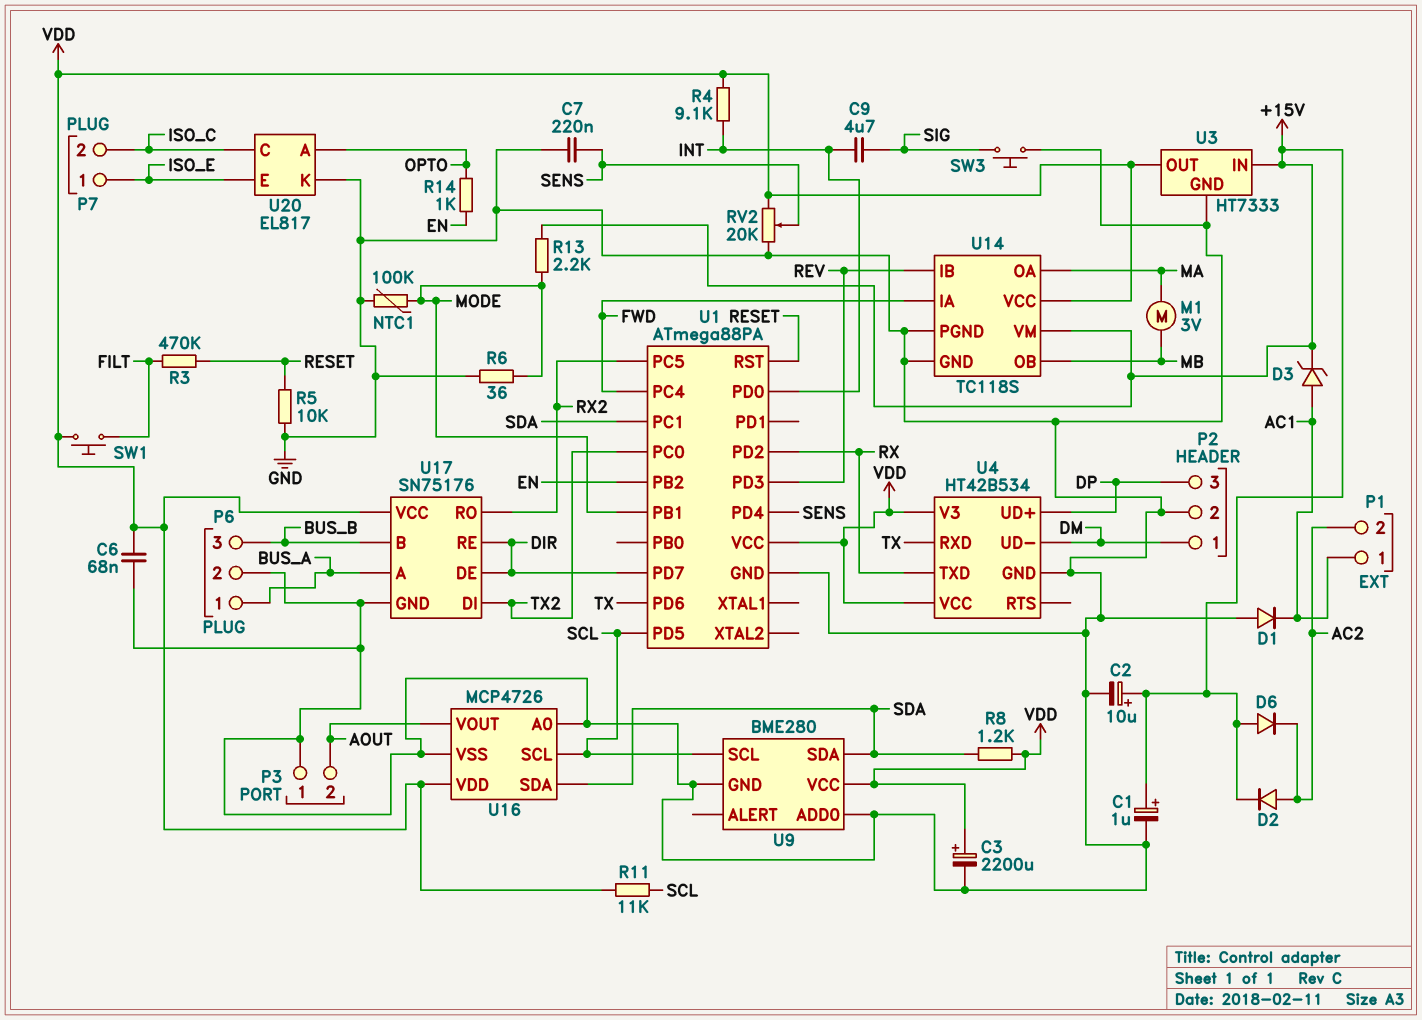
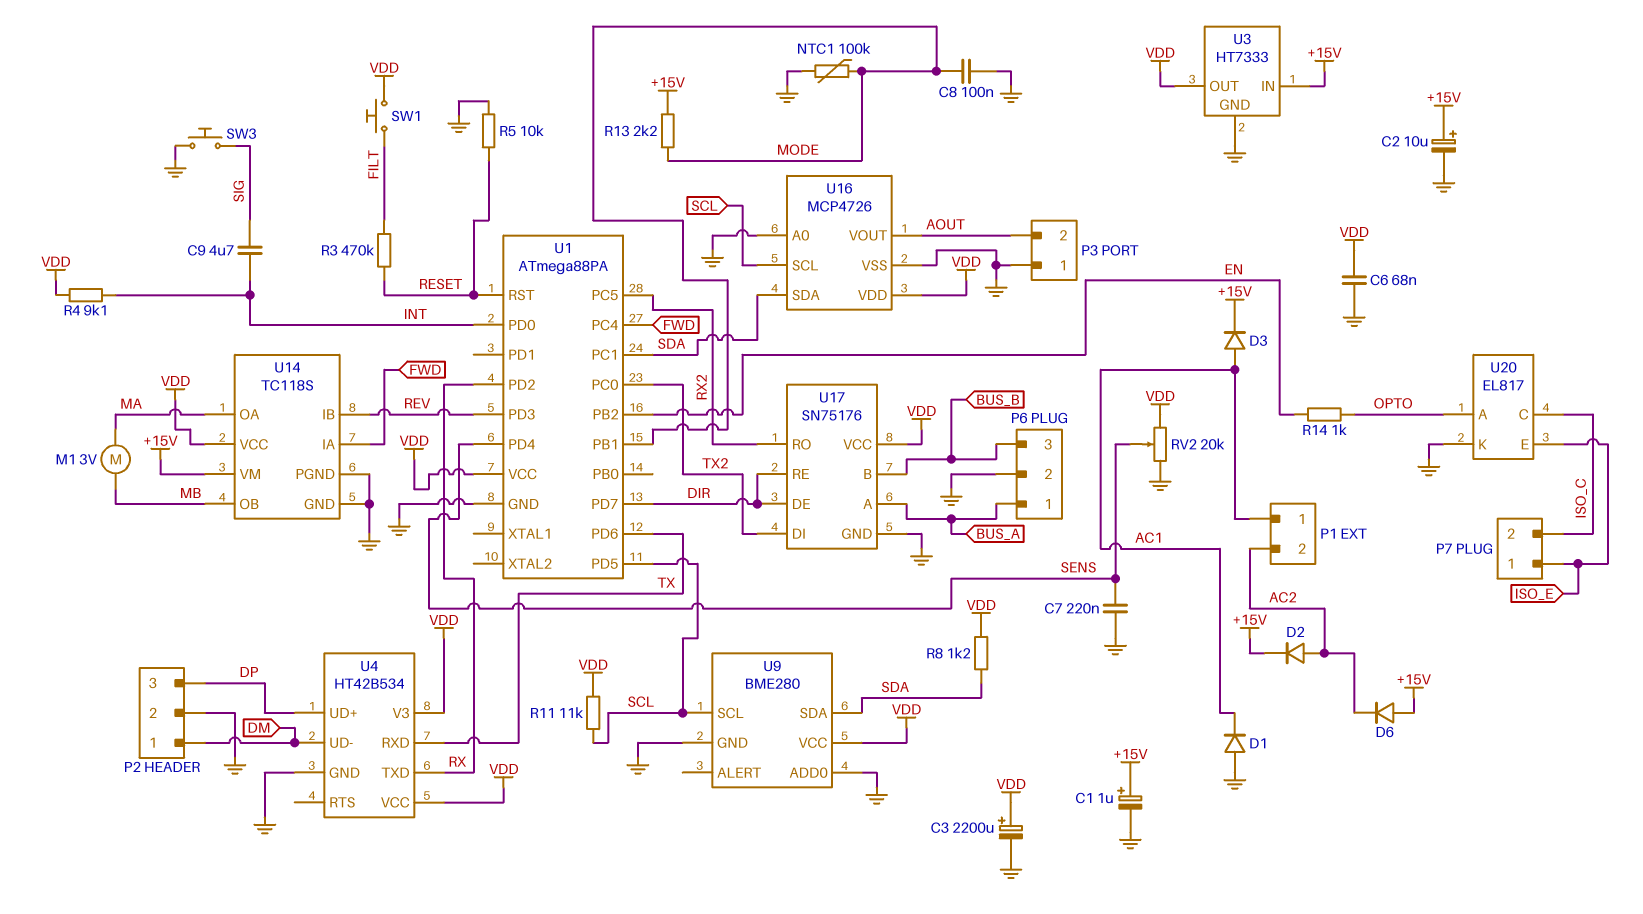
C8: none -> 100nF (GND, MODE)
D3: zener (A AC1, K +15V) -> diode (A AC1, K +15V)
R6: 36 (GND, MODE) -> none

